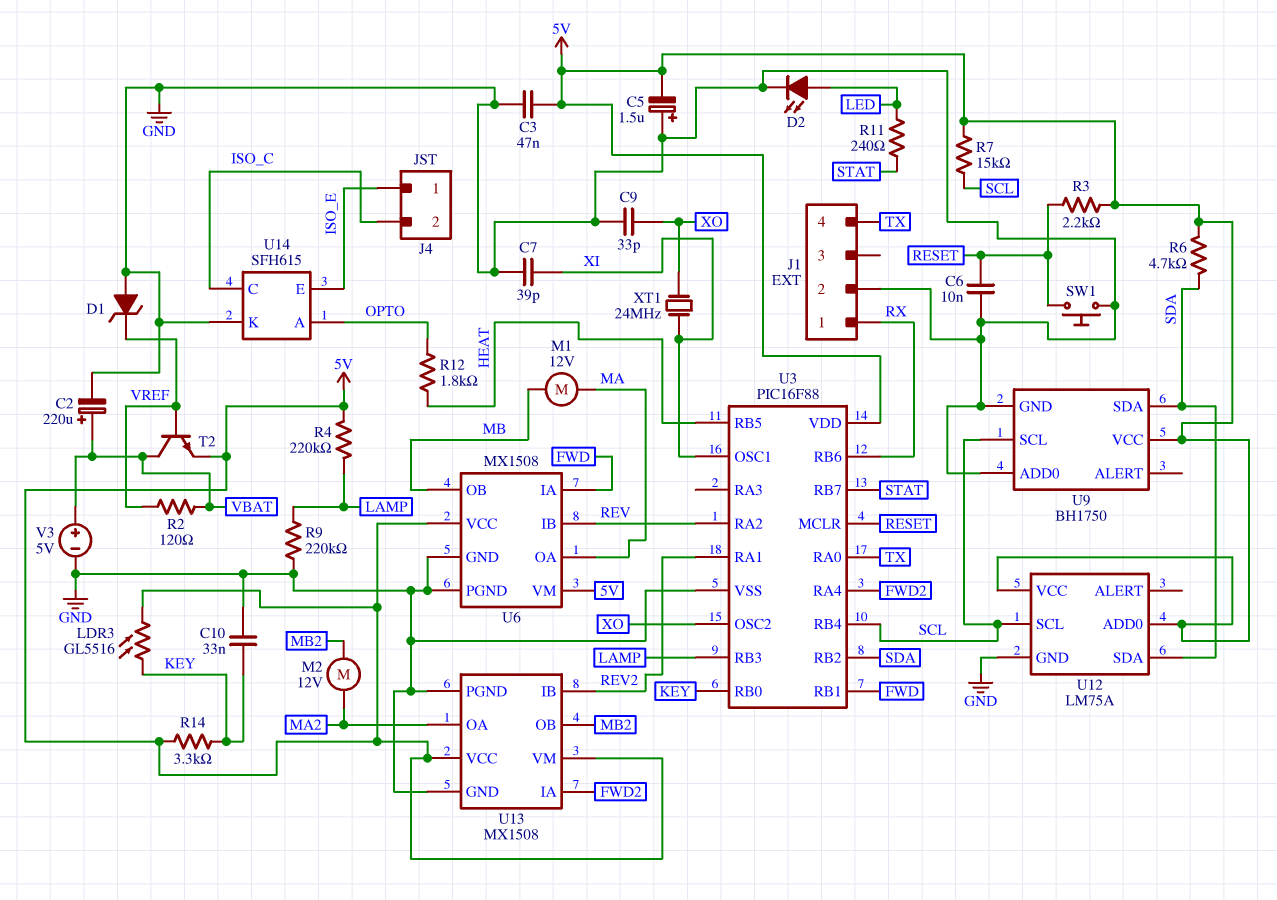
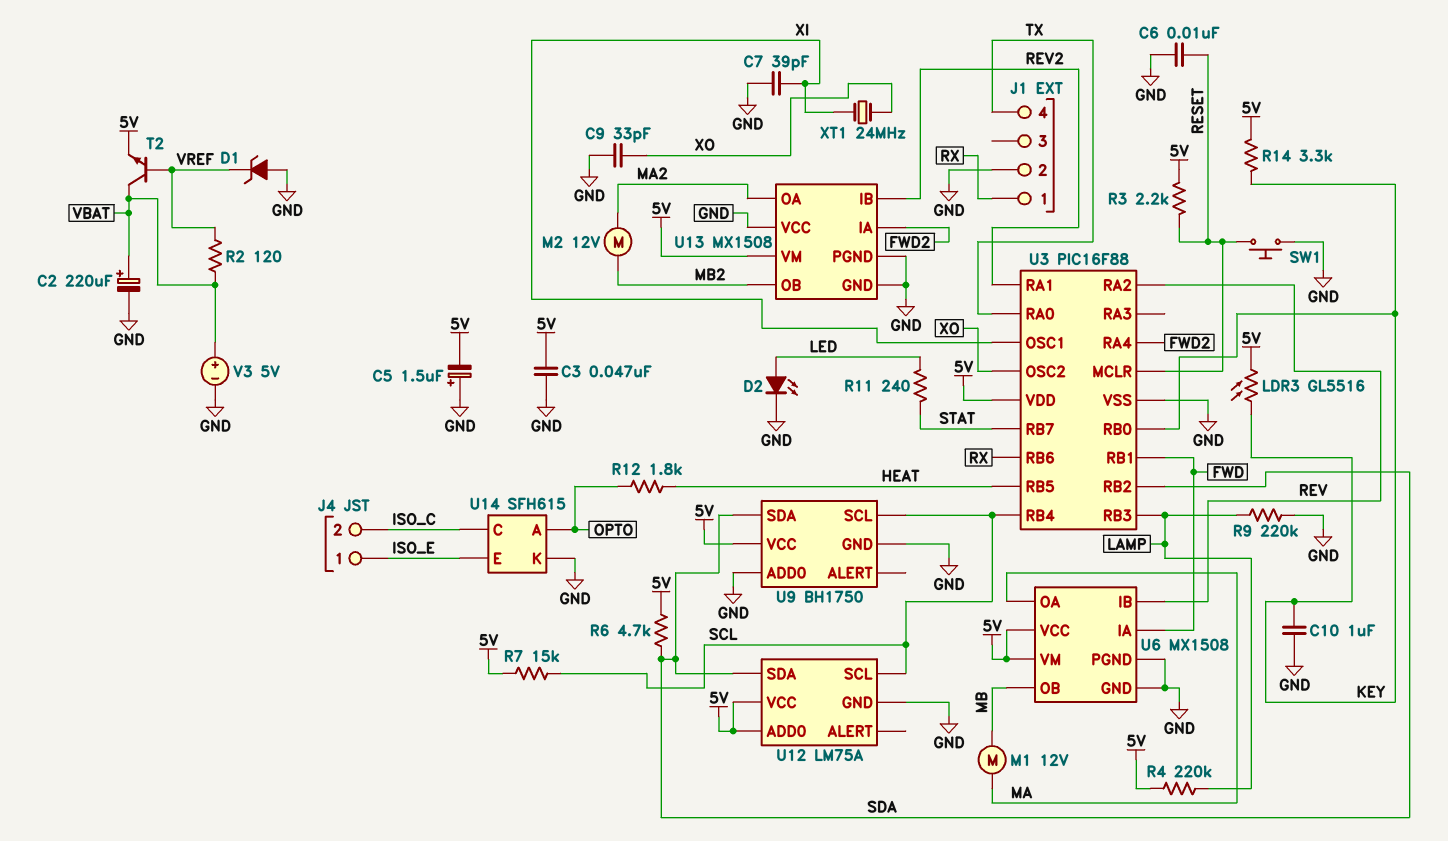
C10: 33nF (GND, KEY) -> 1uF (GND, KEY)
U13 pin VCC: 5V -> GND

